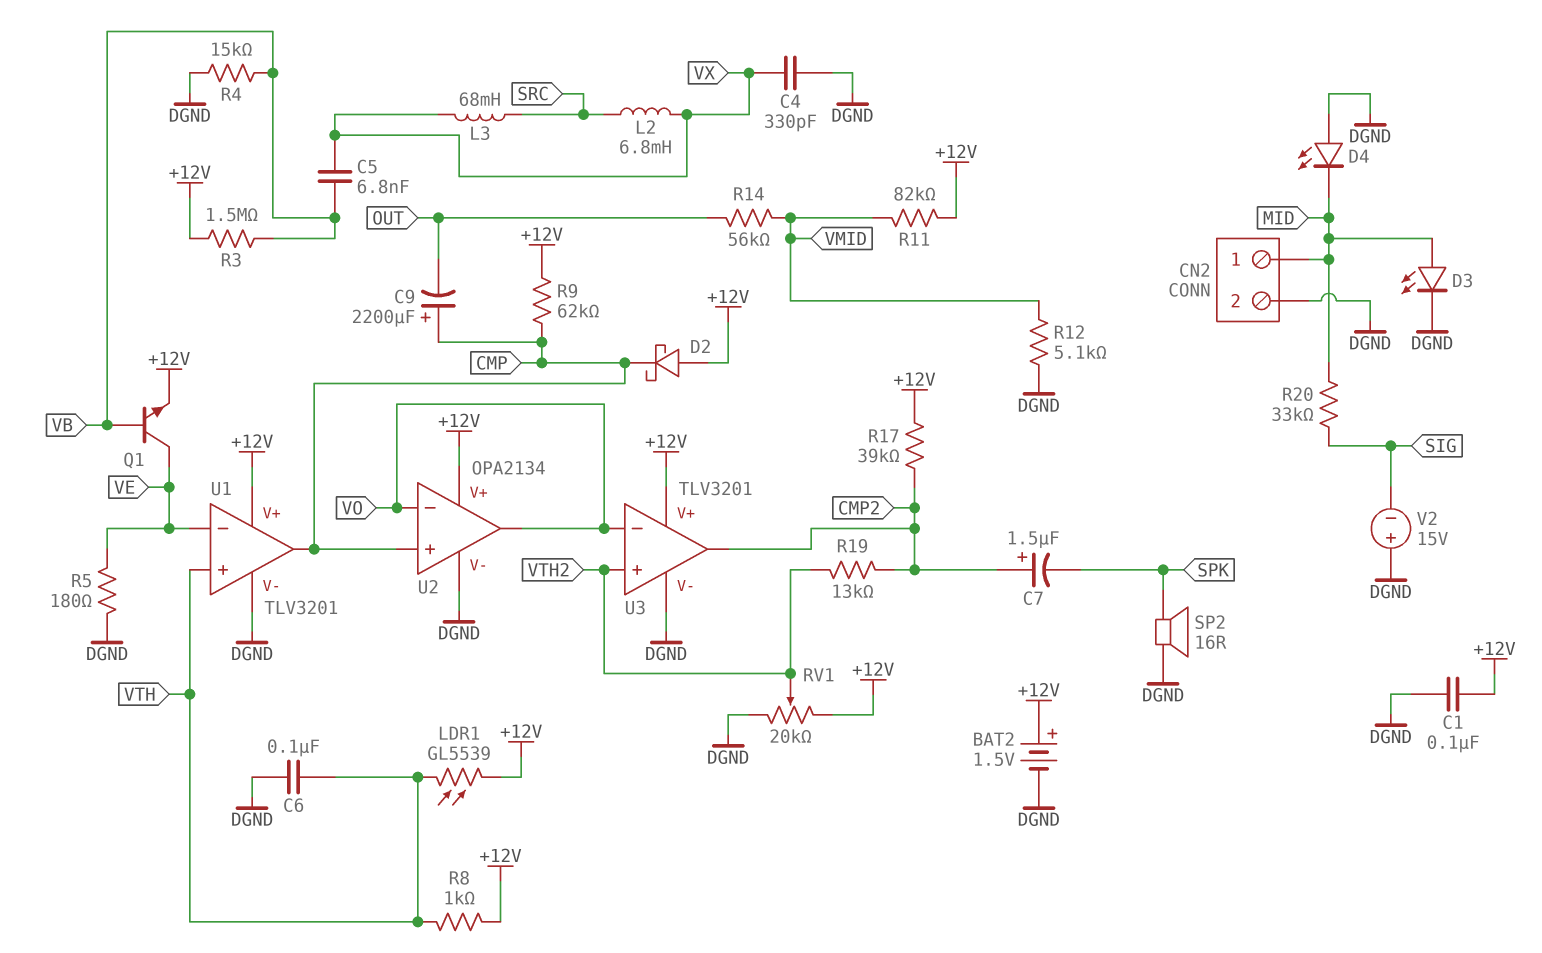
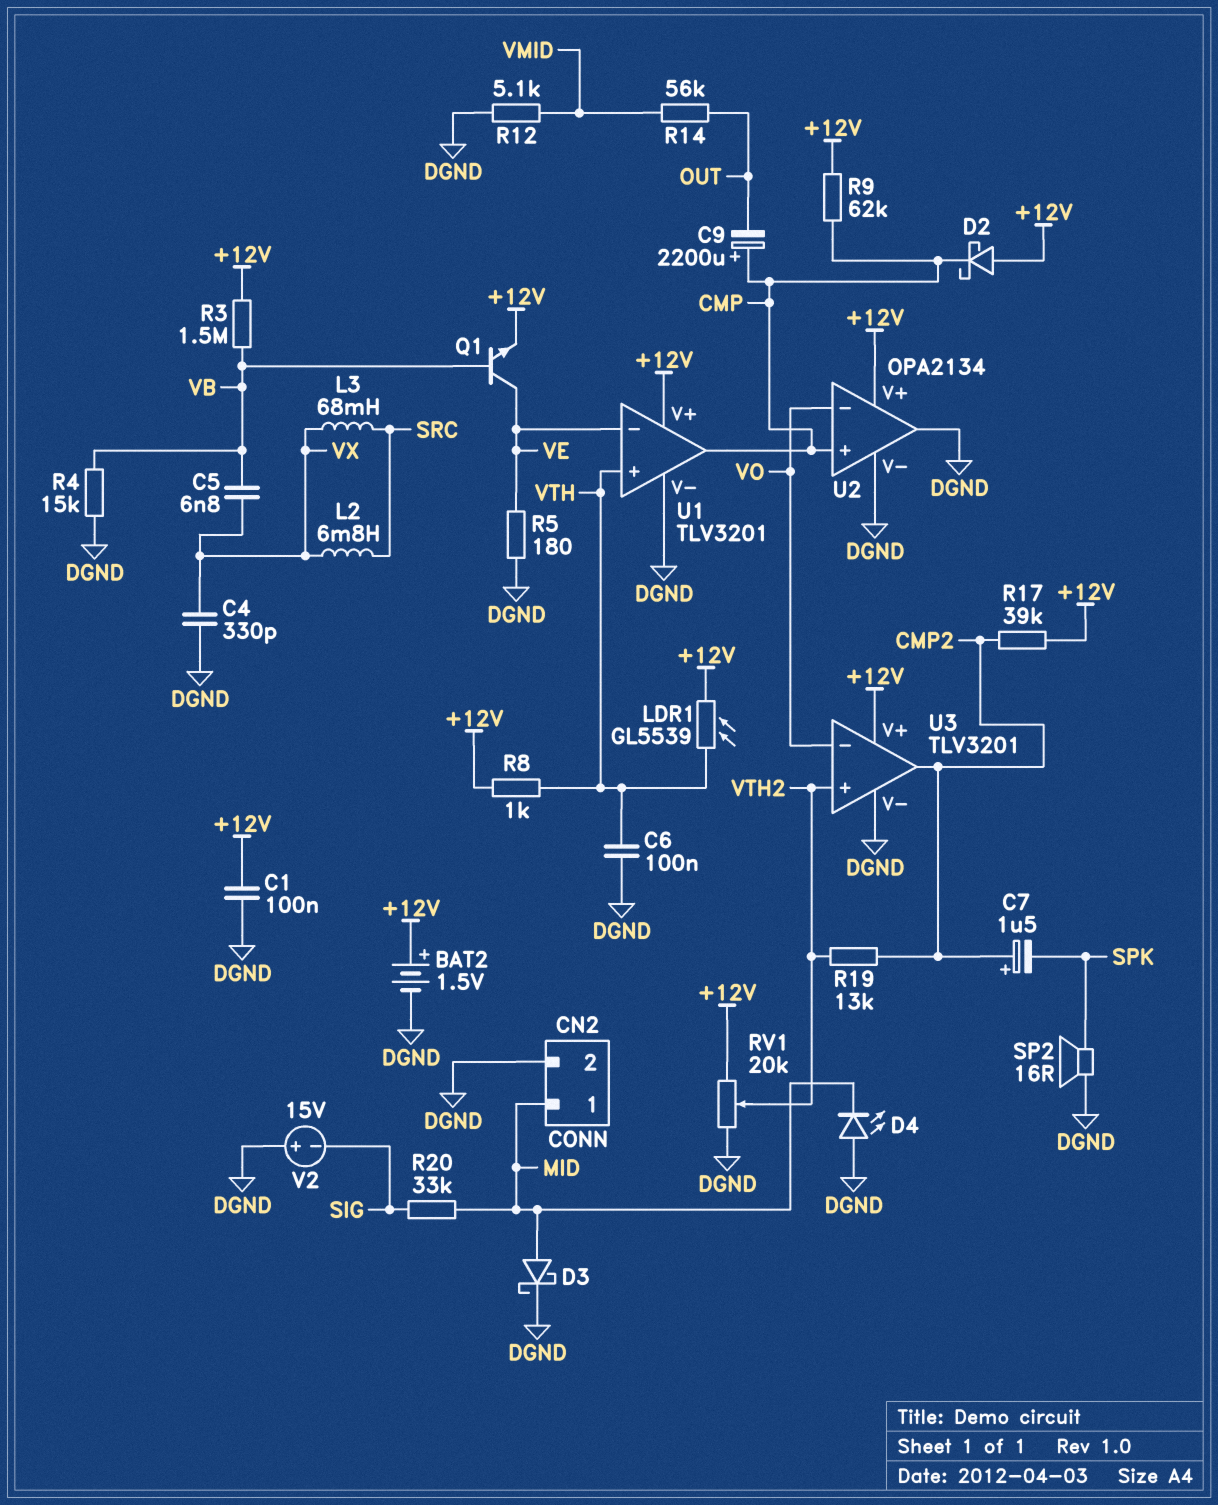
D3: LED (A MID, K DGND) -> schottky (A MID, K DGND)
R11: 82k (+12V, VMID) -> none
U2 pin out: VO -> DGND

